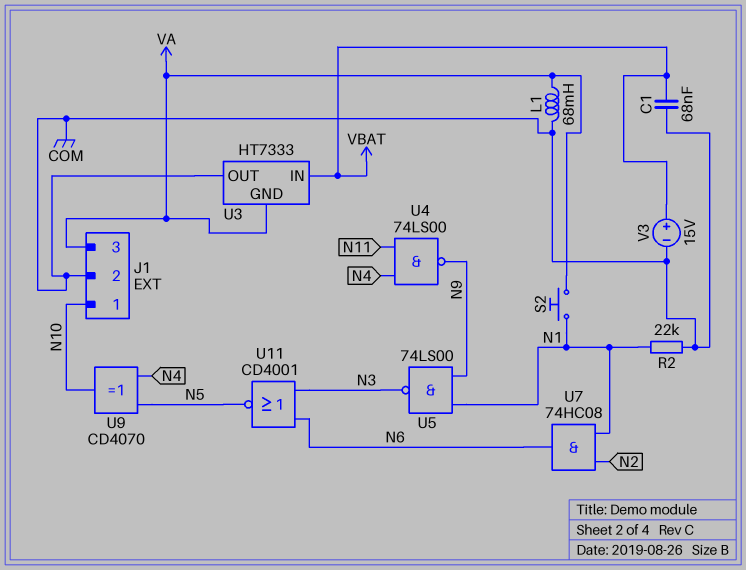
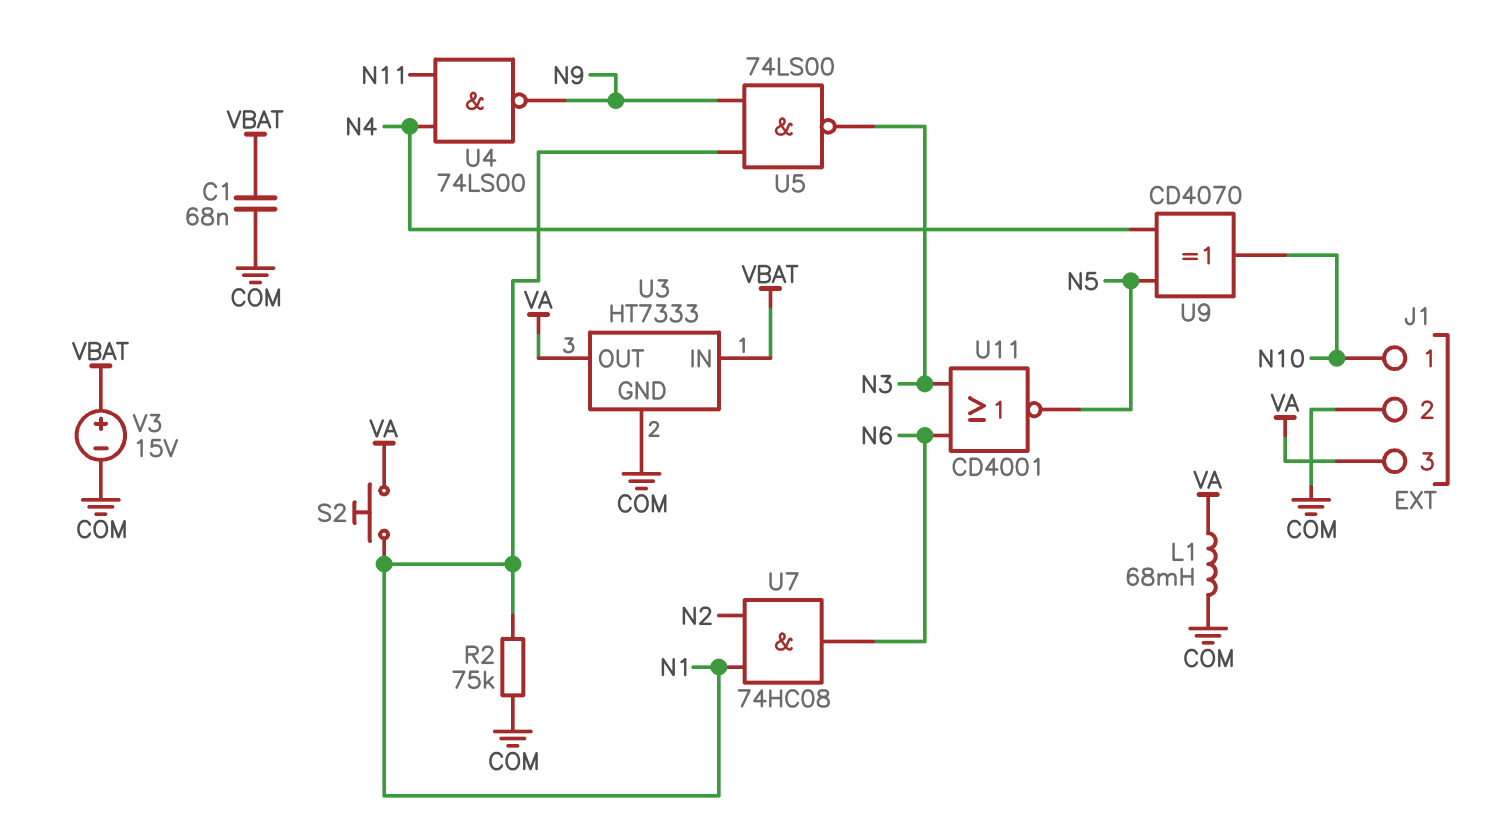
R2: 22k (COM, N1) -> 75k (COM, N1)
U3 pin GND: VA -> COM
U3 pin OUT: COM -> VA

